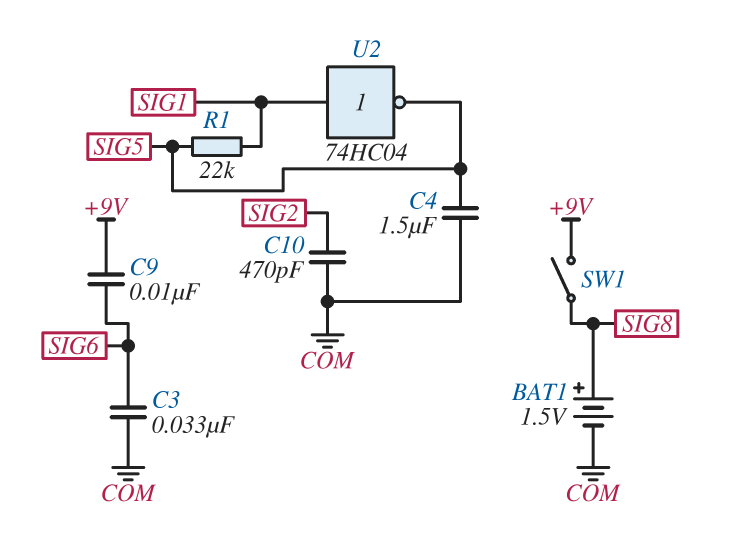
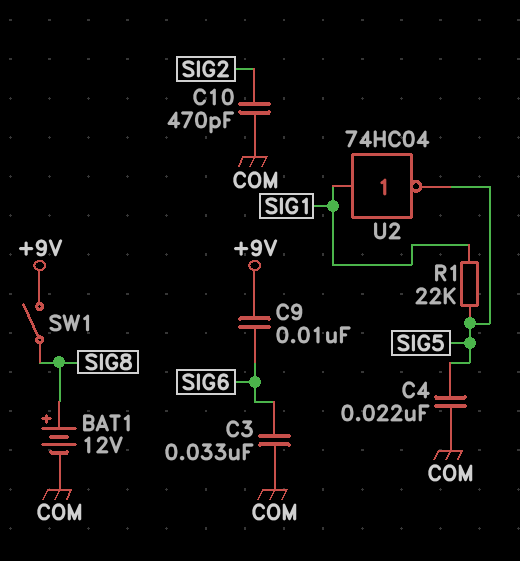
BAT1: 1.5V (plus SIG8, minus COM) -> 12V (plus SIG8, minus COM)
C4: 1.5uF (COM, SIG5) -> 22nF (COM, SIG5)

